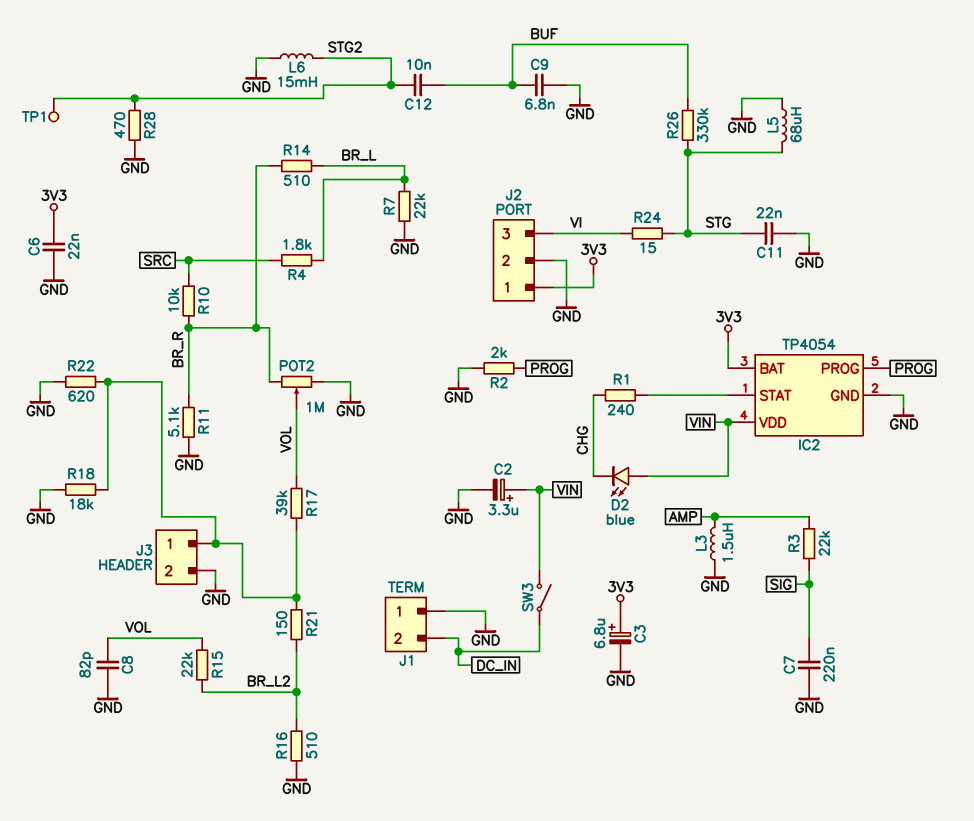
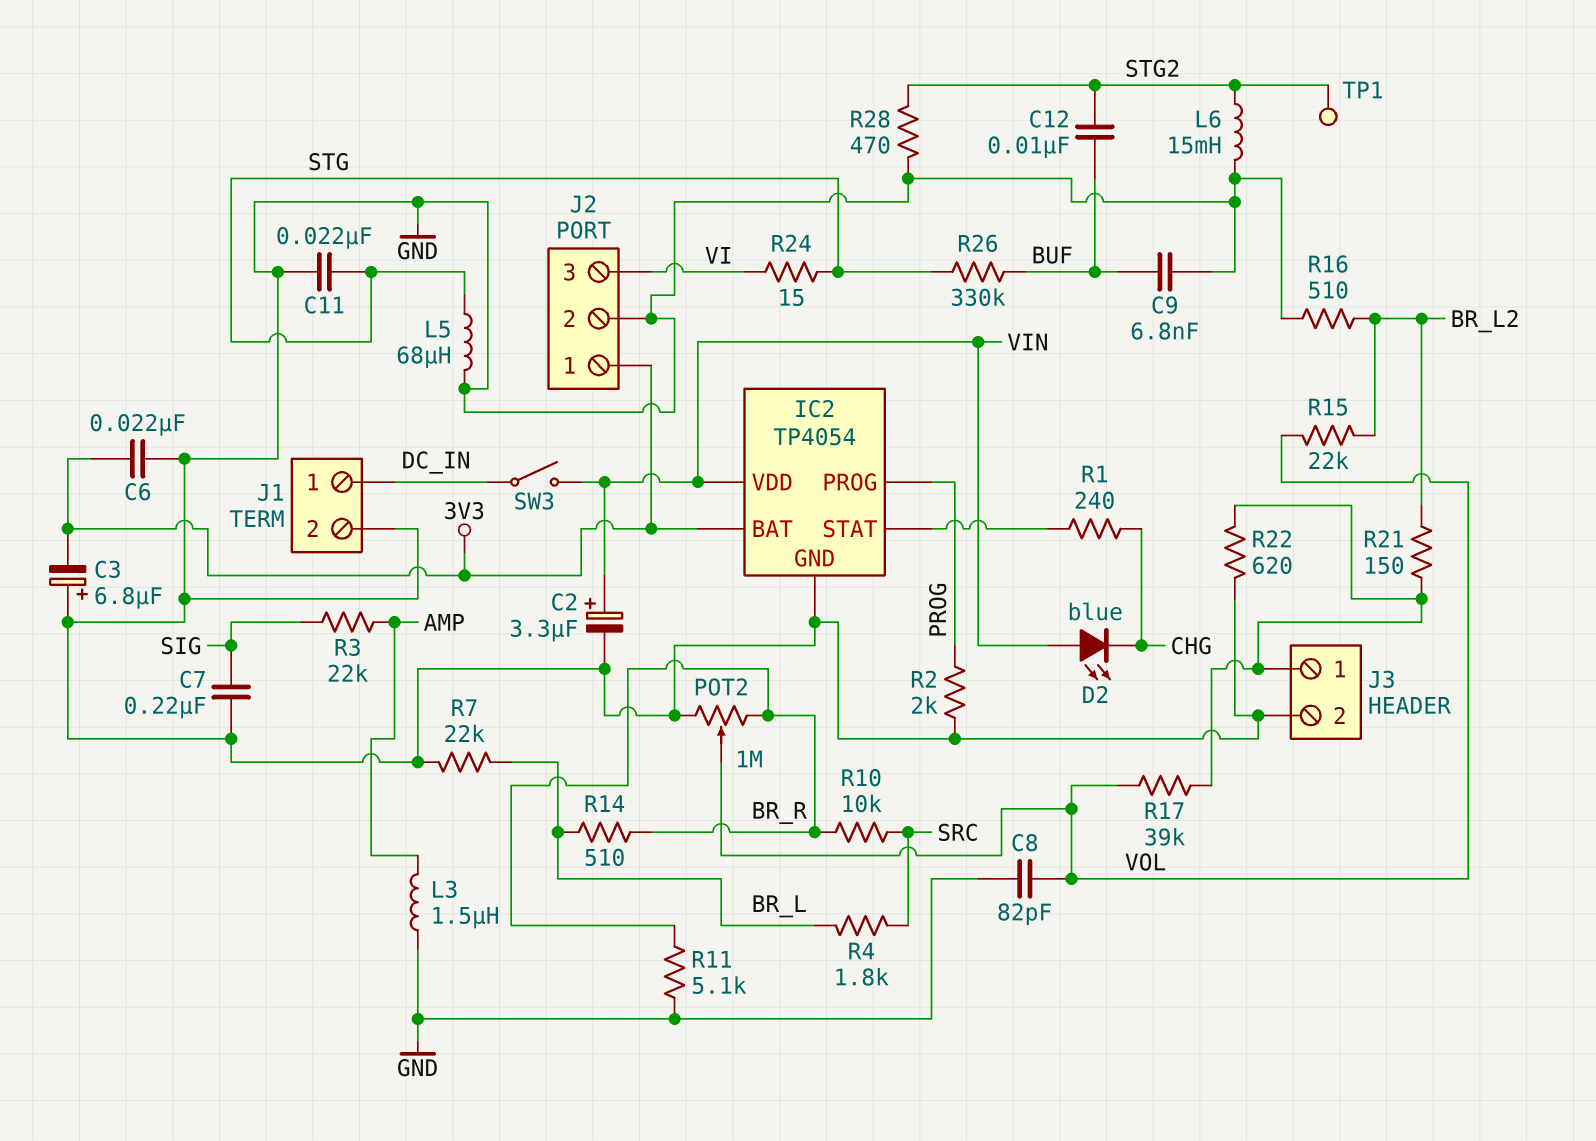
C3: 6.8uF (plus 3V3, minus GND) -> 6.8uF (plus GND, minus 3V3)
J1 pin 1: GND -> DC_IN
J1 pin 2: DC_IN -> GND
R18: 18k (GND, J3/1) -> none

